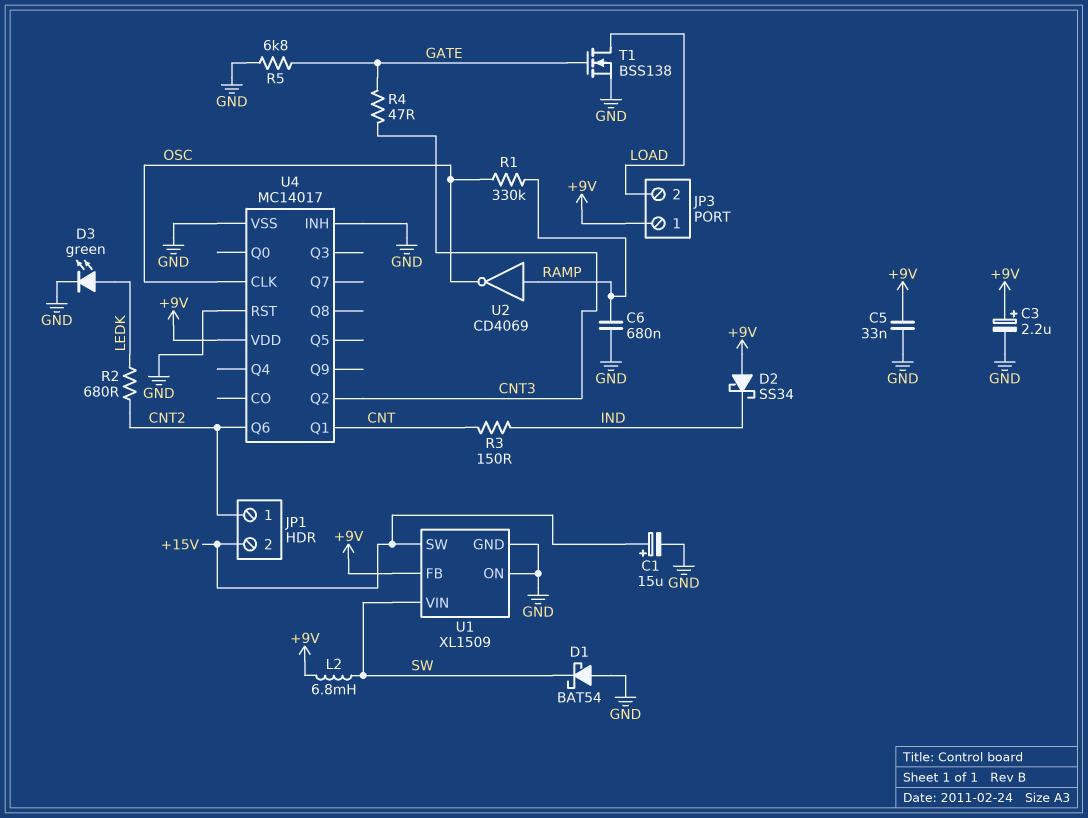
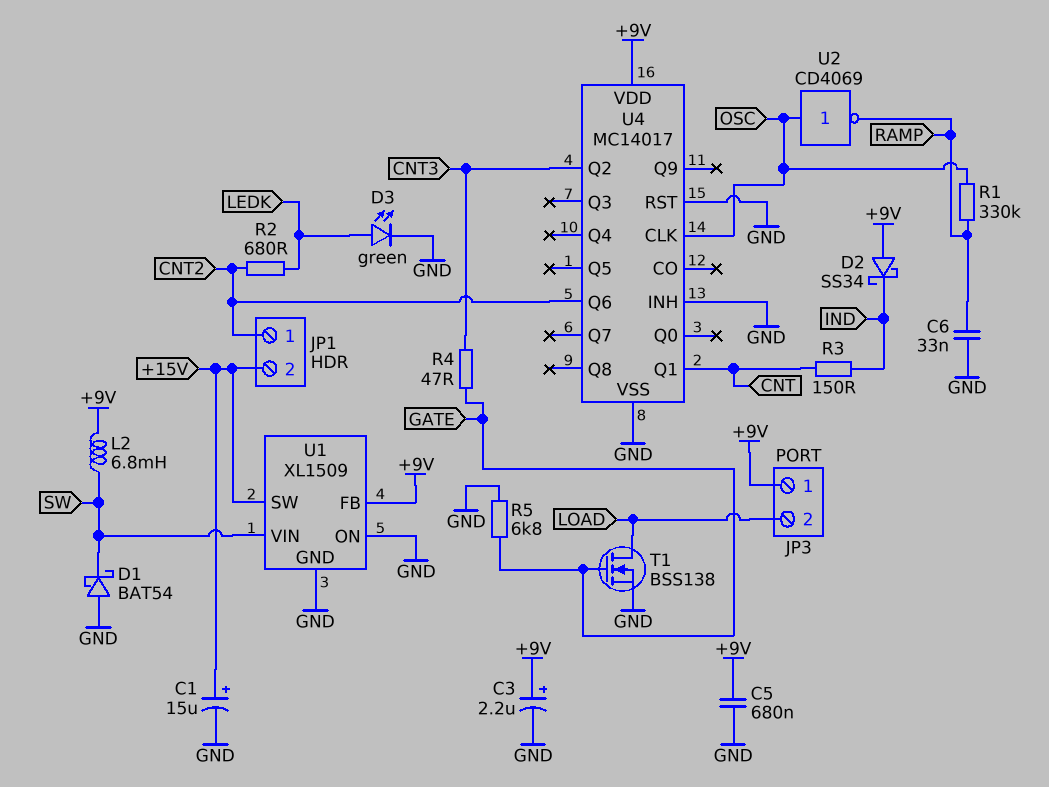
C5: 33nF (+9V, GND) -> 680nF (+9V, GND)
C6: 680nF (GND, RAMP) -> 33nF (GND, RAMP)
U2: NOT CD4069 (in RAMP, out OSC) -> NOT CD4069 (in OSC, out RAMP)

